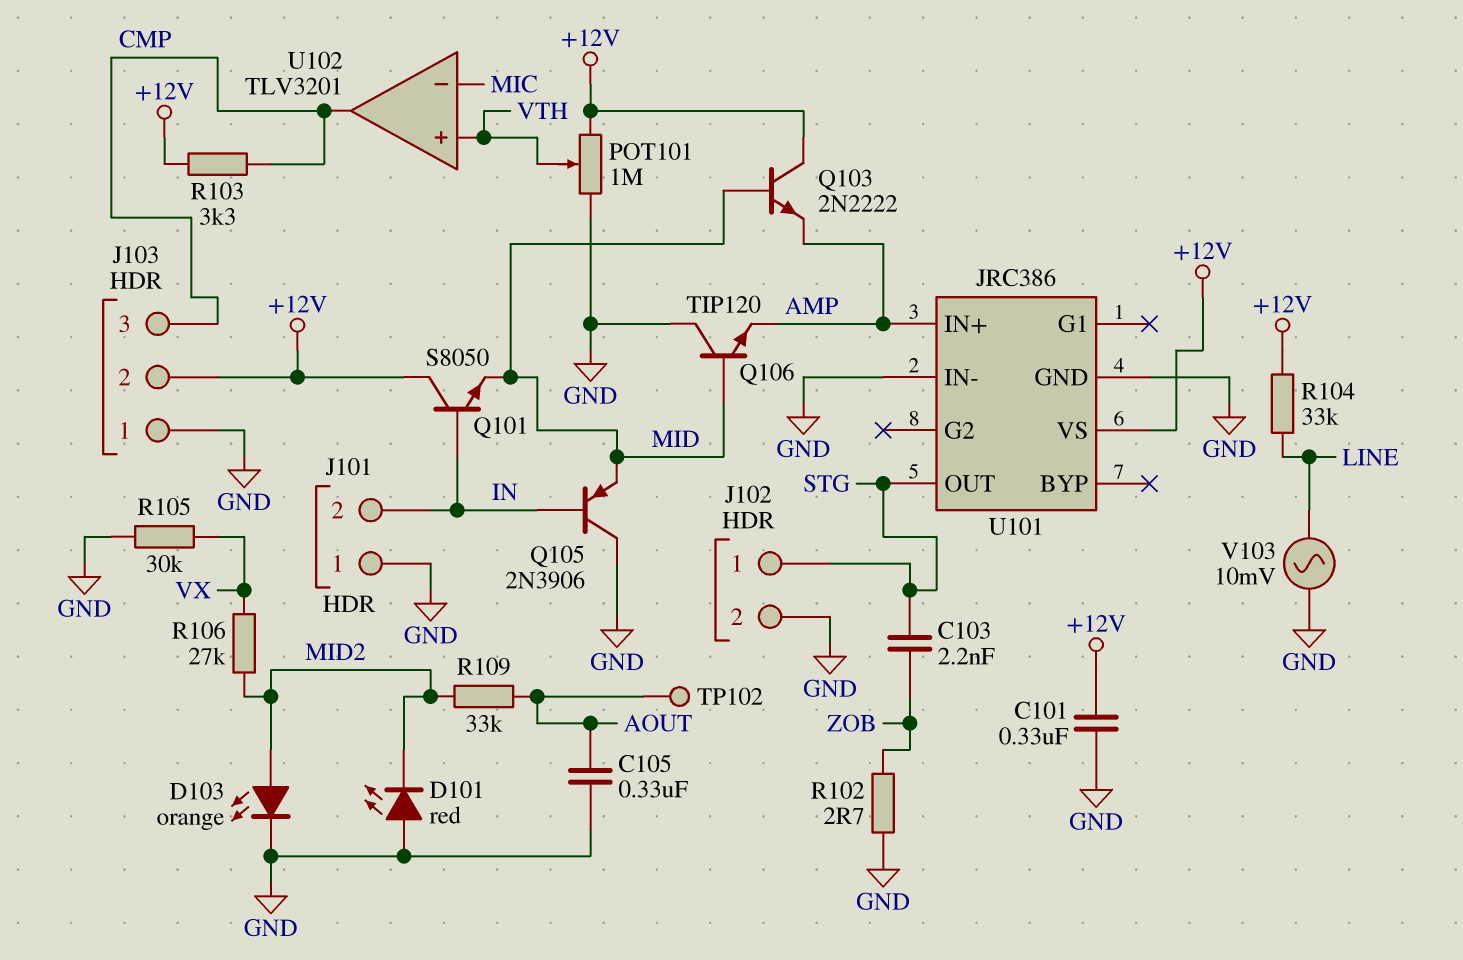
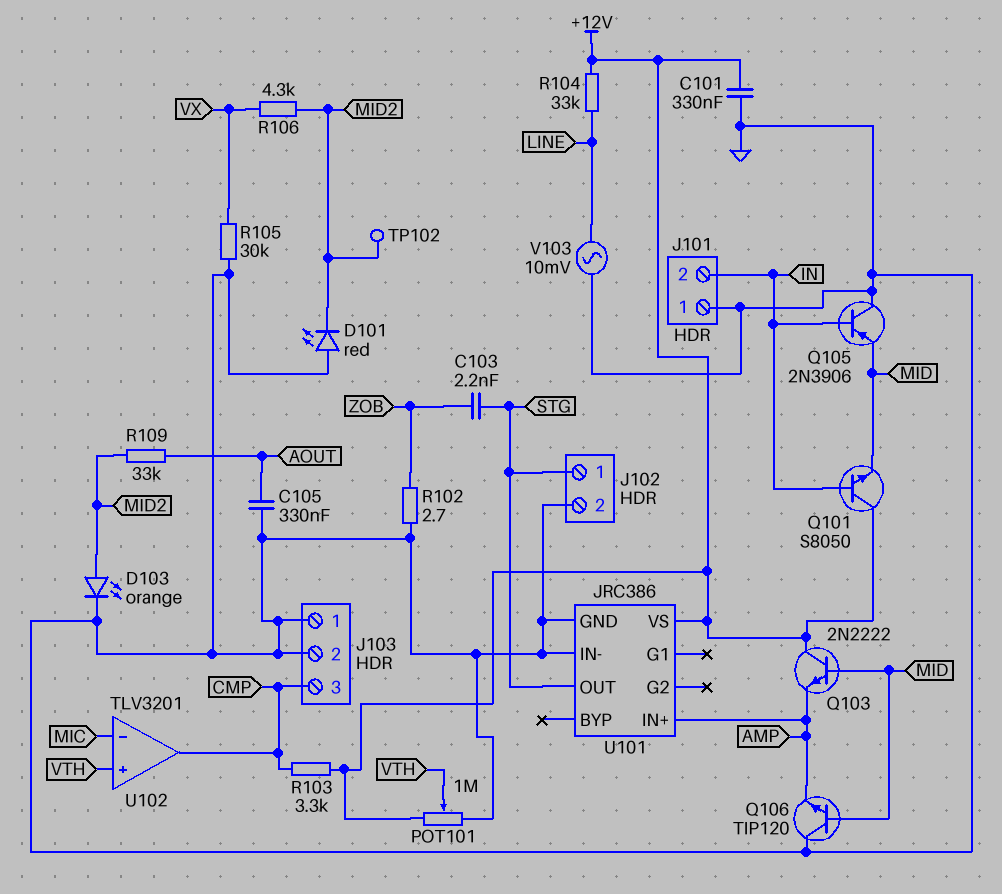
J103 pin 2: +12V -> GND
R106: 27k (MID2, VX) -> 4.3k (MID2, VX)
TP102: test point (AOUT) -> test point (MID2)

